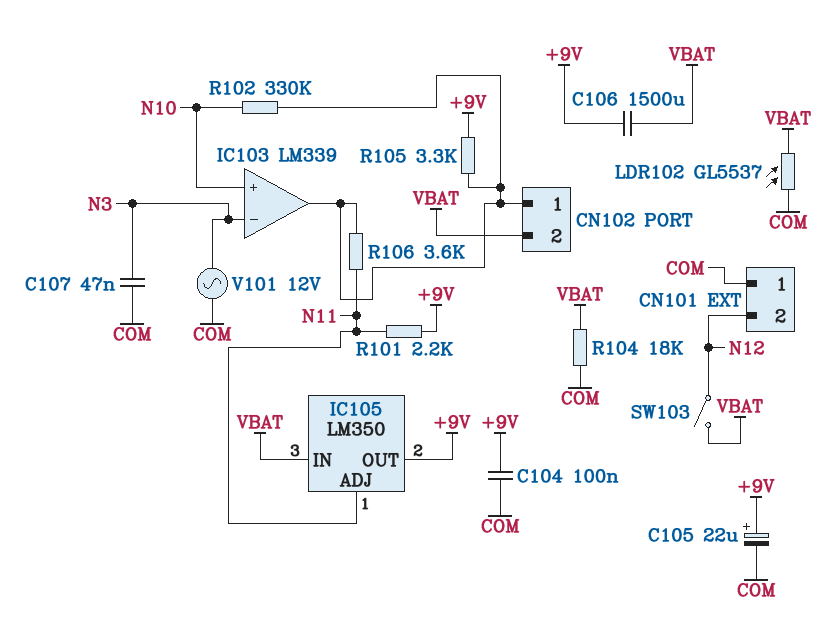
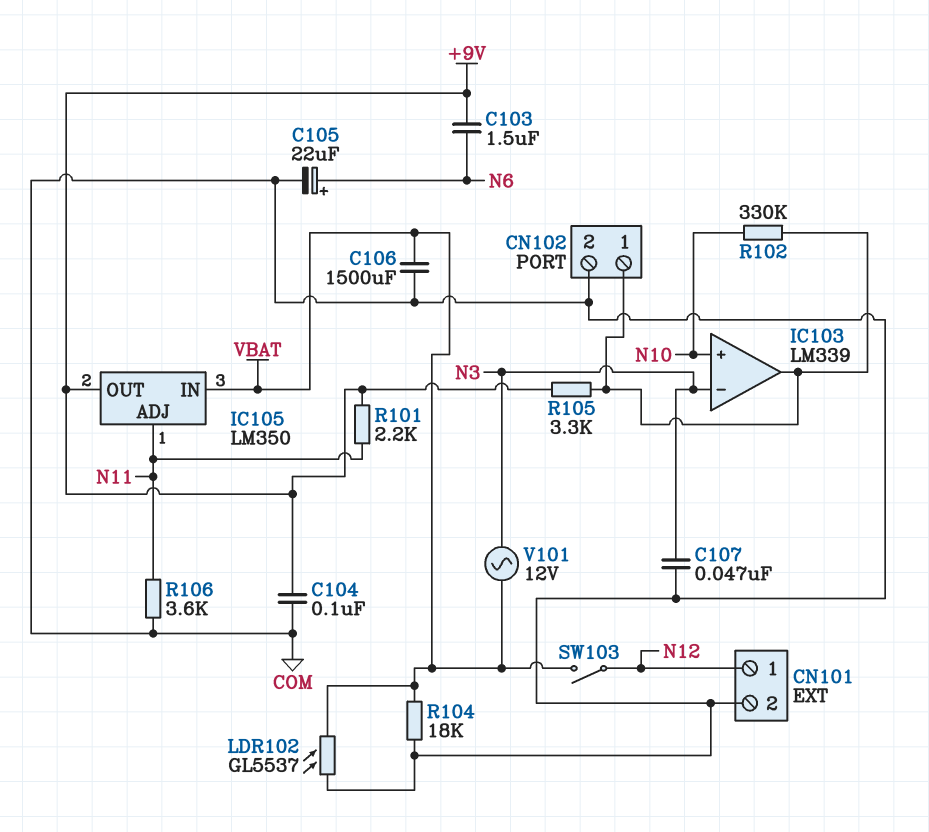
C103: none -> 1.5uF (+9V, N6)
C105: 22uF (plus +9V, minus COM) -> 22uF (plus N6, minus COM)
C106: 1500uF (+9V, VBAT) -> 1500uF (COM, VBAT)
CN101 pin 1: COM -> N12
CN101 pin 2: N12 -> COM
CN102 pin 2: VBAT -> COM
R106: 3.6k (CN102/1, N11) -> 3.6k (COM, N11)
V101: AC 12V (COM, N3) -> AC 12V (N3, VBAT)

